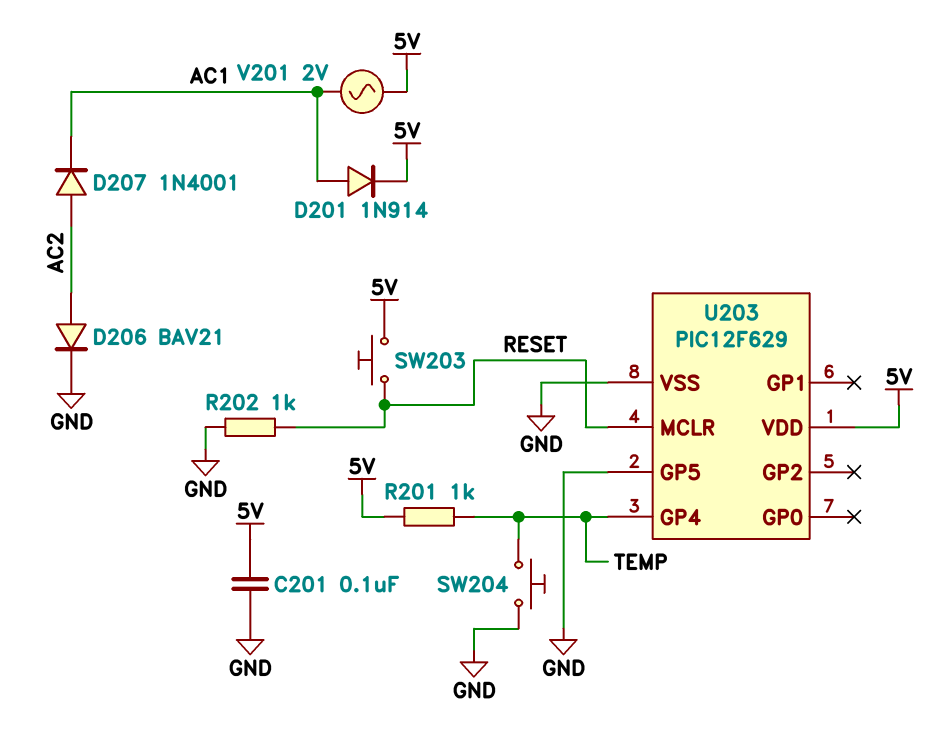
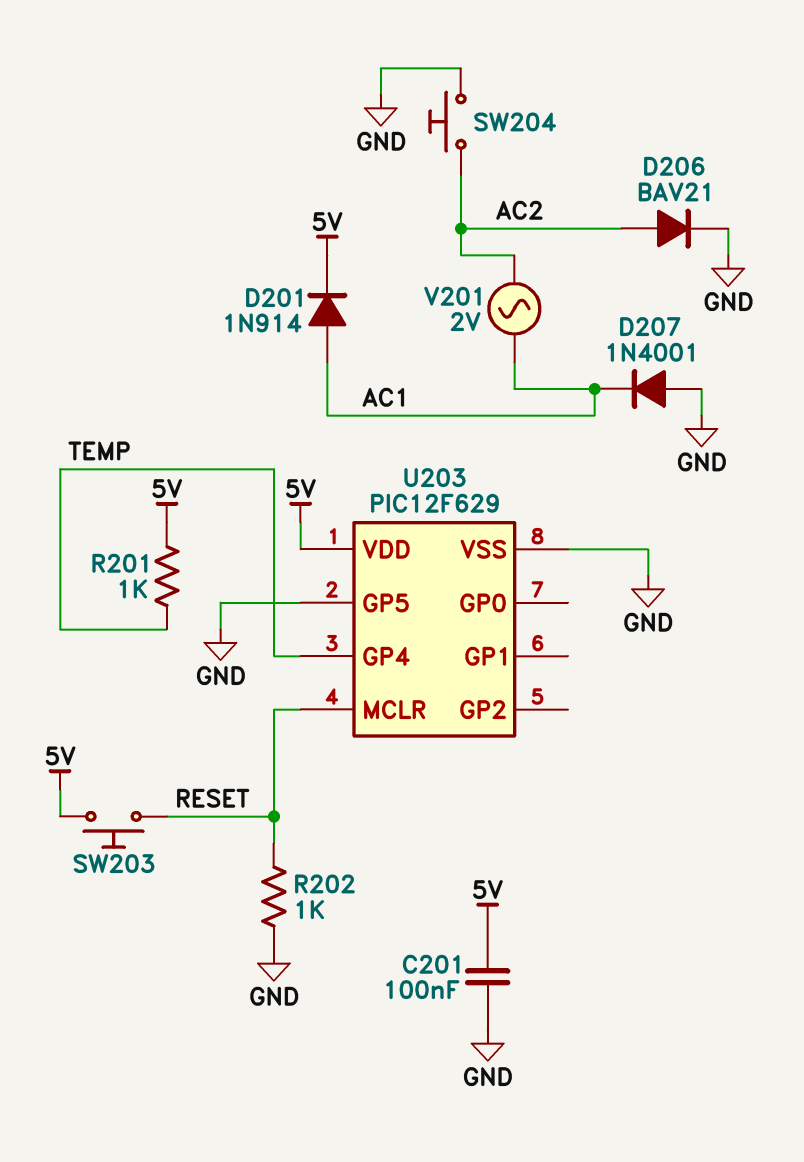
D207: diode 1N4001 (A AC2, K AC1) -> diode 1N4001 (A GND, K AC1)
SW204: button (GND, TEMP) -> button (AC2, GND)
V201: AC 2V (5V, AC1) -> AC 2V (AC1, AC2)

